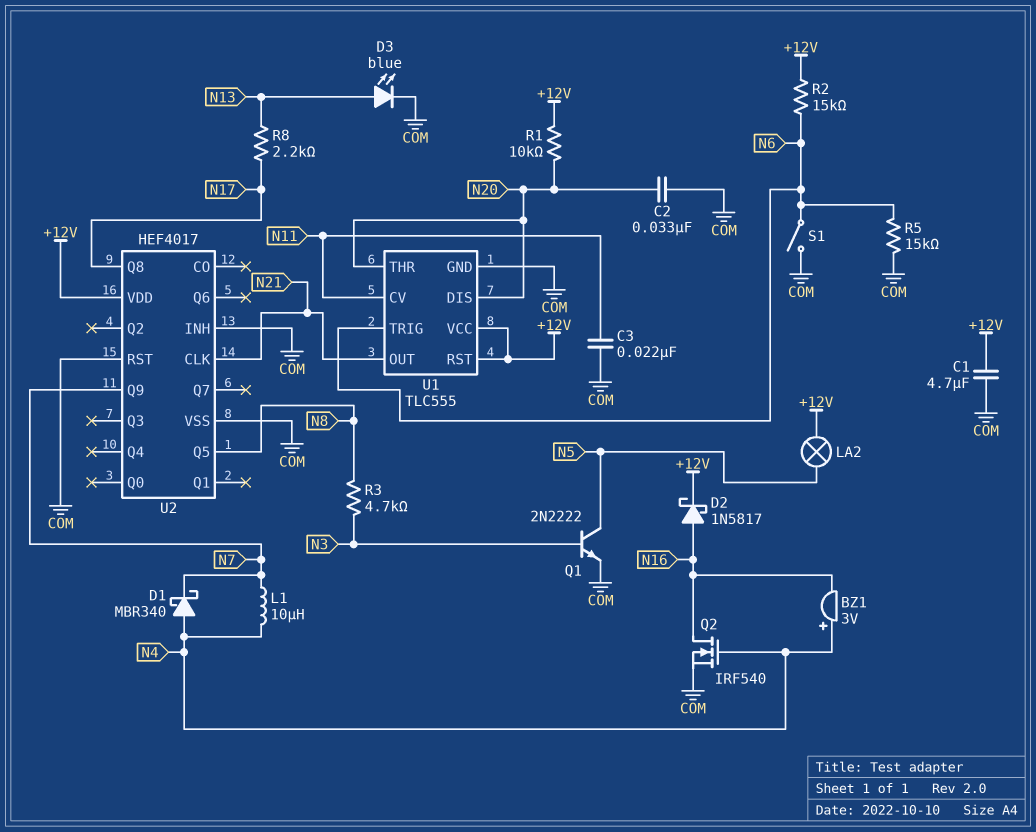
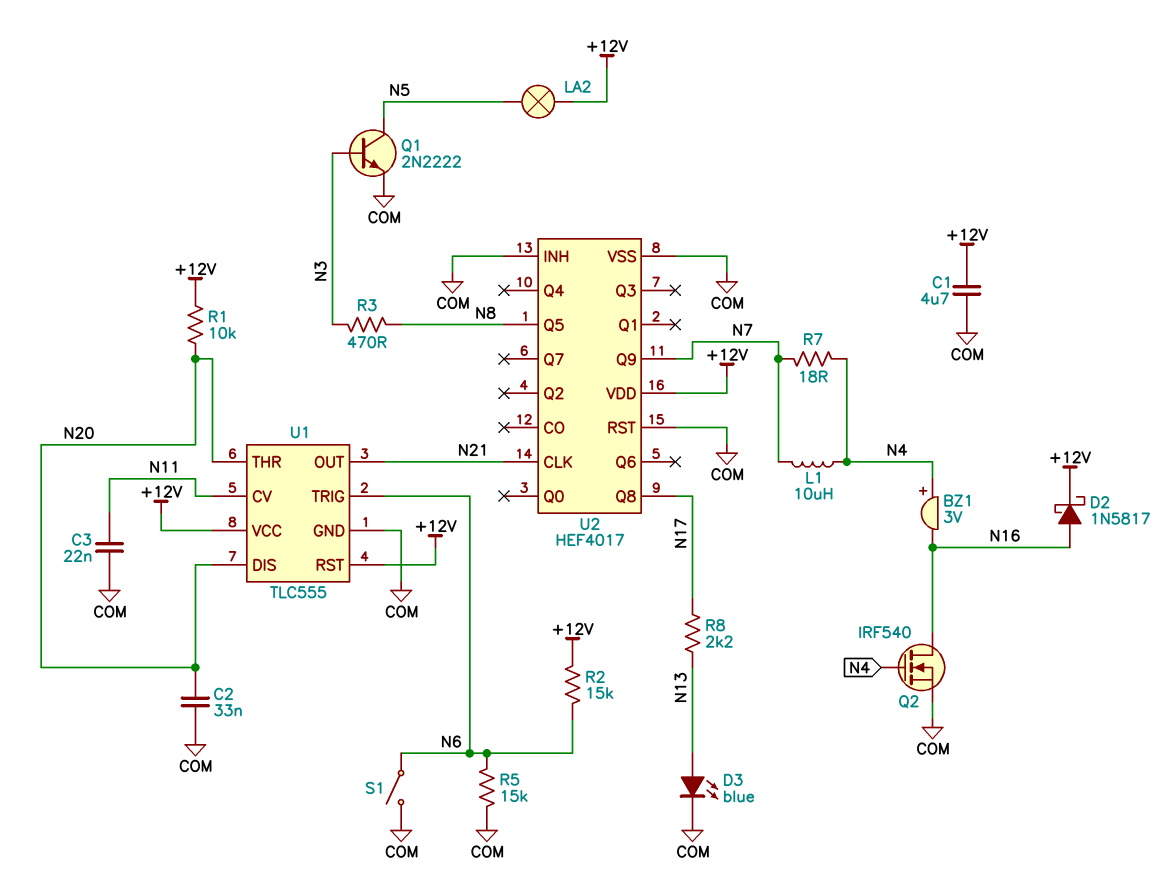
D1: schottky MBR340 (A N4, K N7) -> none
R3: 4.7k (N3, N8) -> 470 (N3, N8)
R7: none -> 18 (N4, N7)

